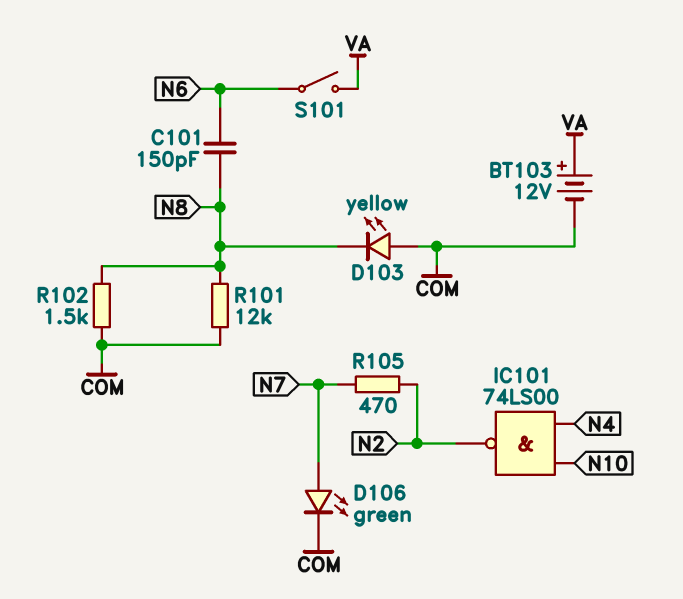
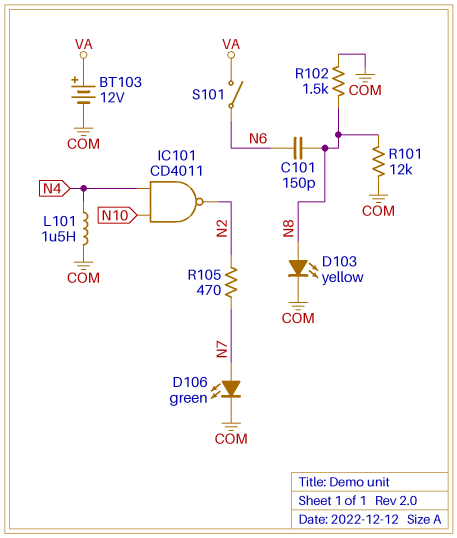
D103: LED yellow (A COM, K N8) -> LED yellow (A N8, K COM)
IC101: NAND 74LS00 (in N4, in N10, out N2) -> NAND CD4011 (in N4, in N10, out N2)
L101: none -> 1.5uH (COM, N4)

